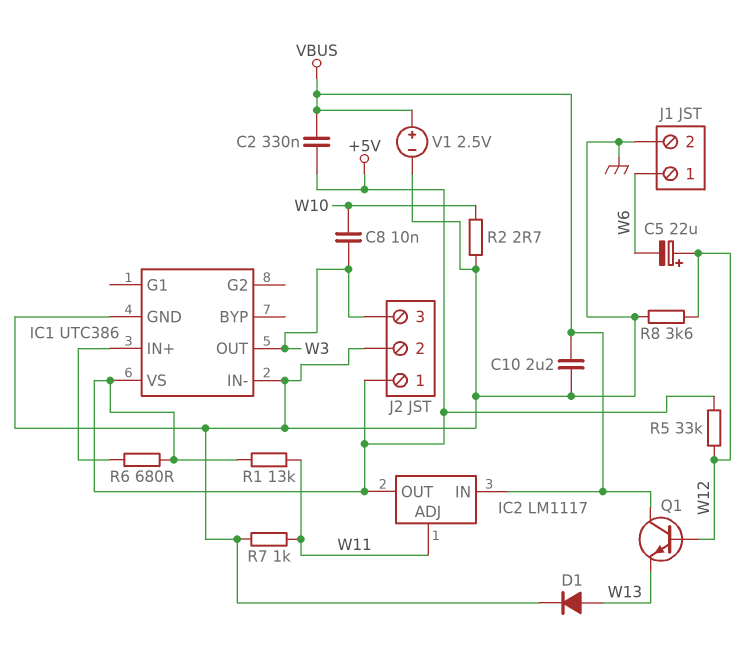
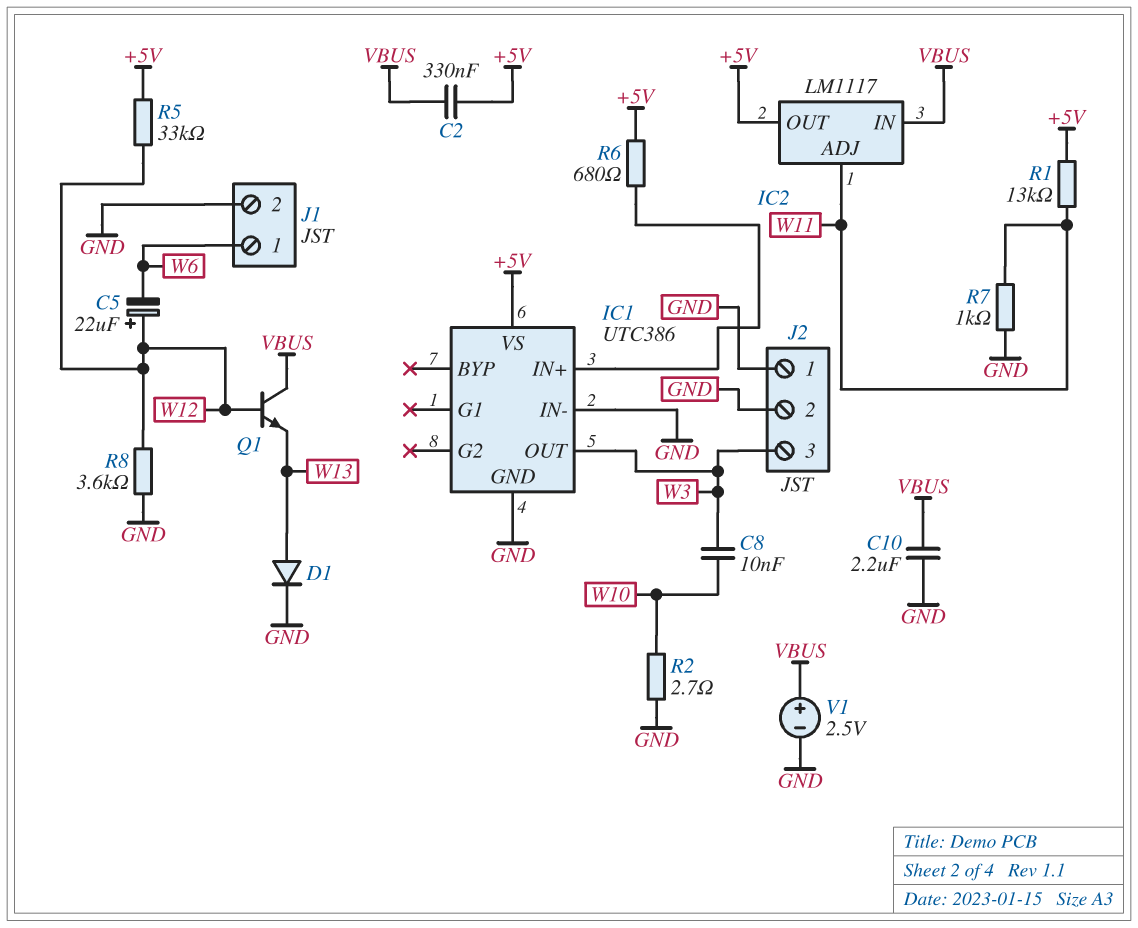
J2 pin 1: +5V -> GND

